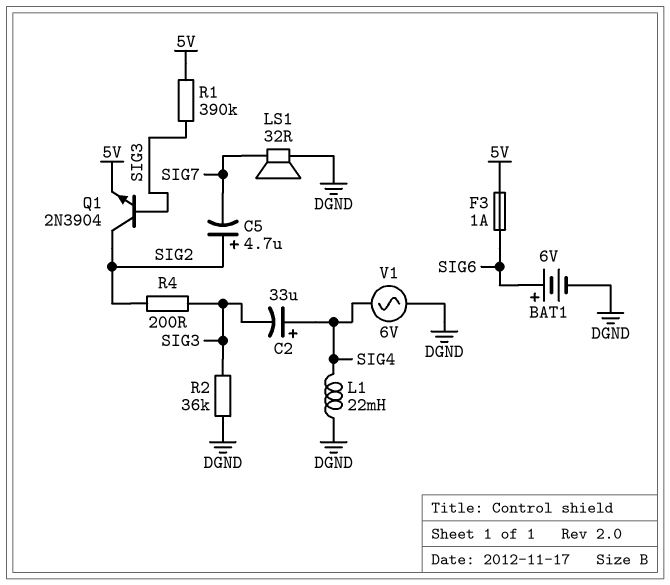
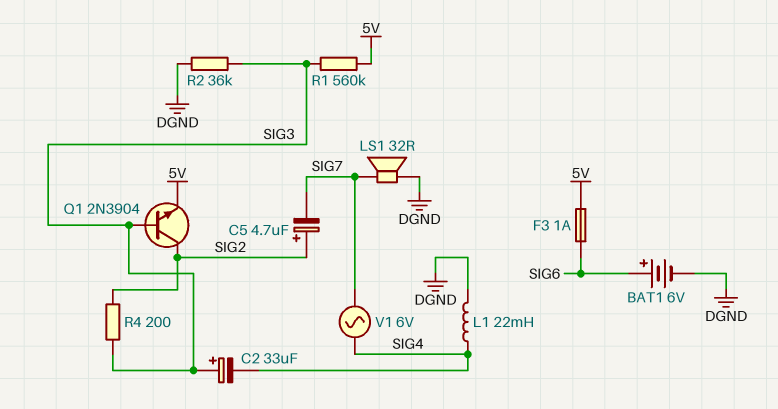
C2: 33uF (plus SIG4, minus SIG3) -> 33uF (plus SIG3, minus SIG4)
R1: 390k (5V, SIG3) -> 560k (5V, SIG3)
V1: AC 6V (DGND, SIG4) -> AC 6V (SIG4, SIG7)

